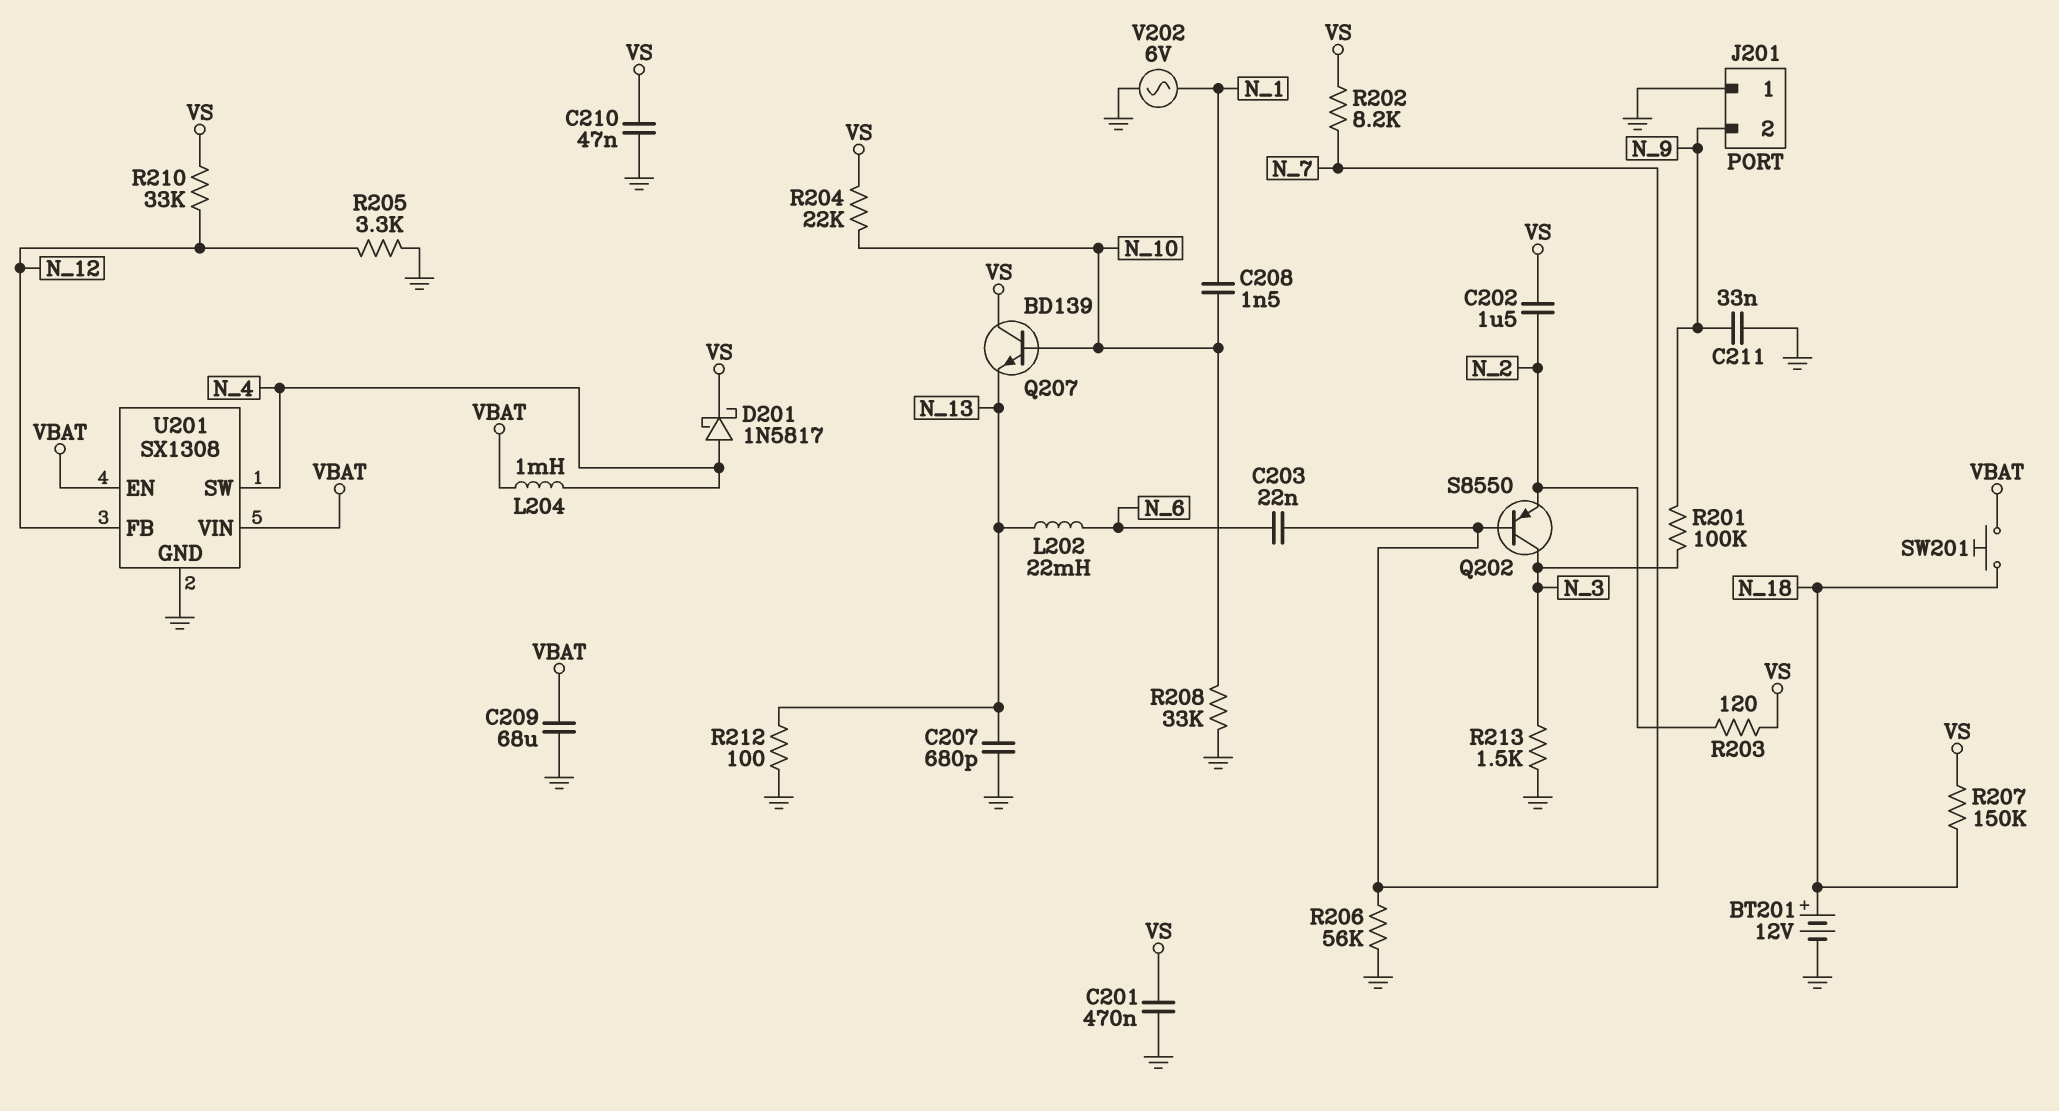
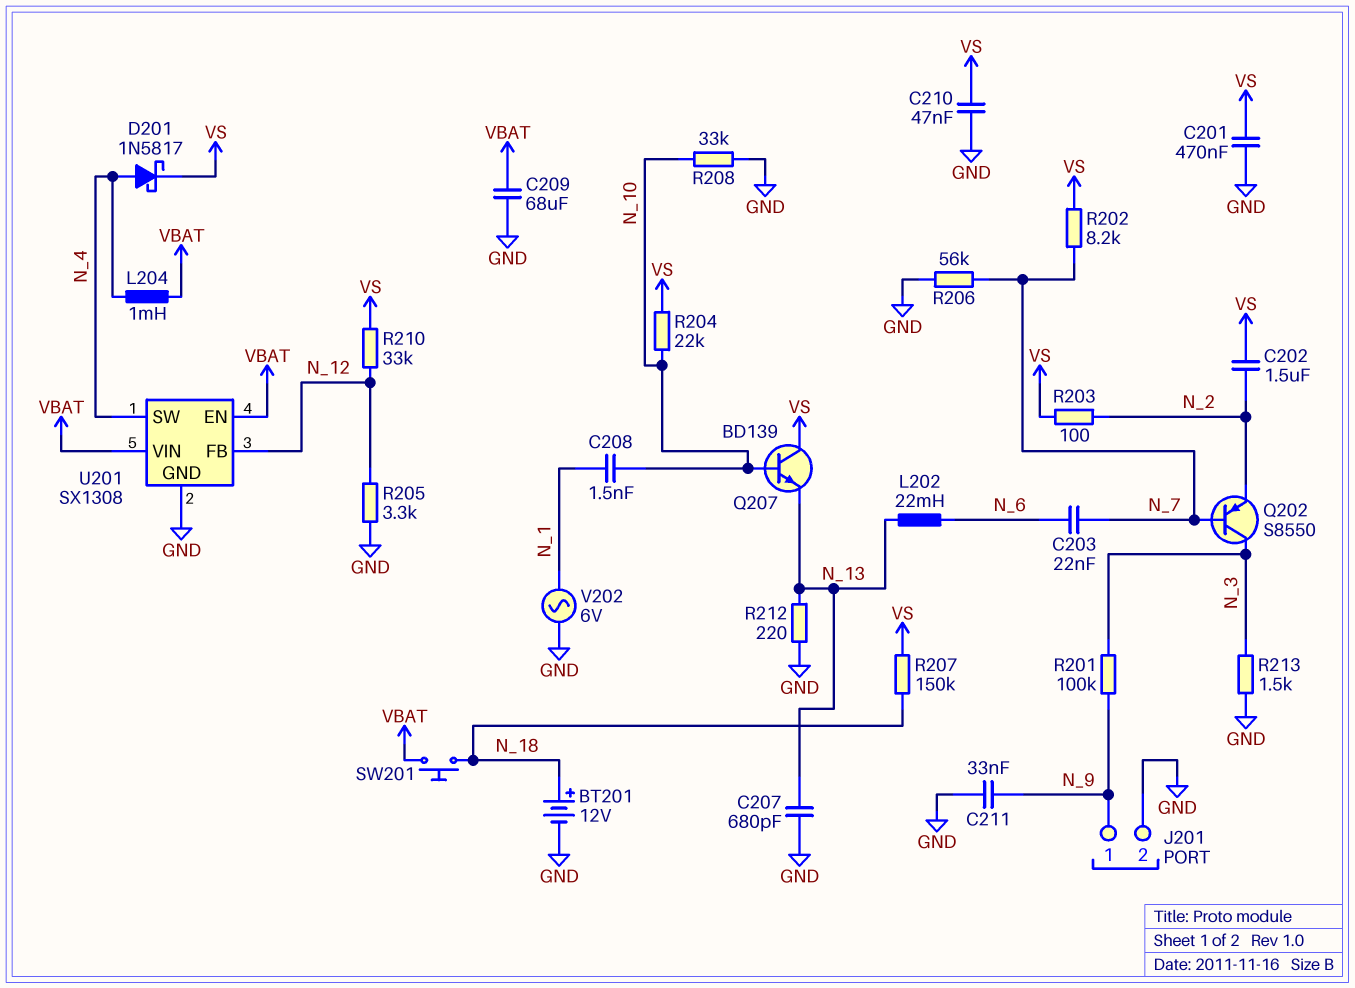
J201 pin 1: GND -> N_9
J201 pin 2: N_9 -> GND
R203: 120 (N_2, VS) -> 100 (N_2, VS)
R212: 100 (GND, N_13) -> 220 (GND, N_13)

